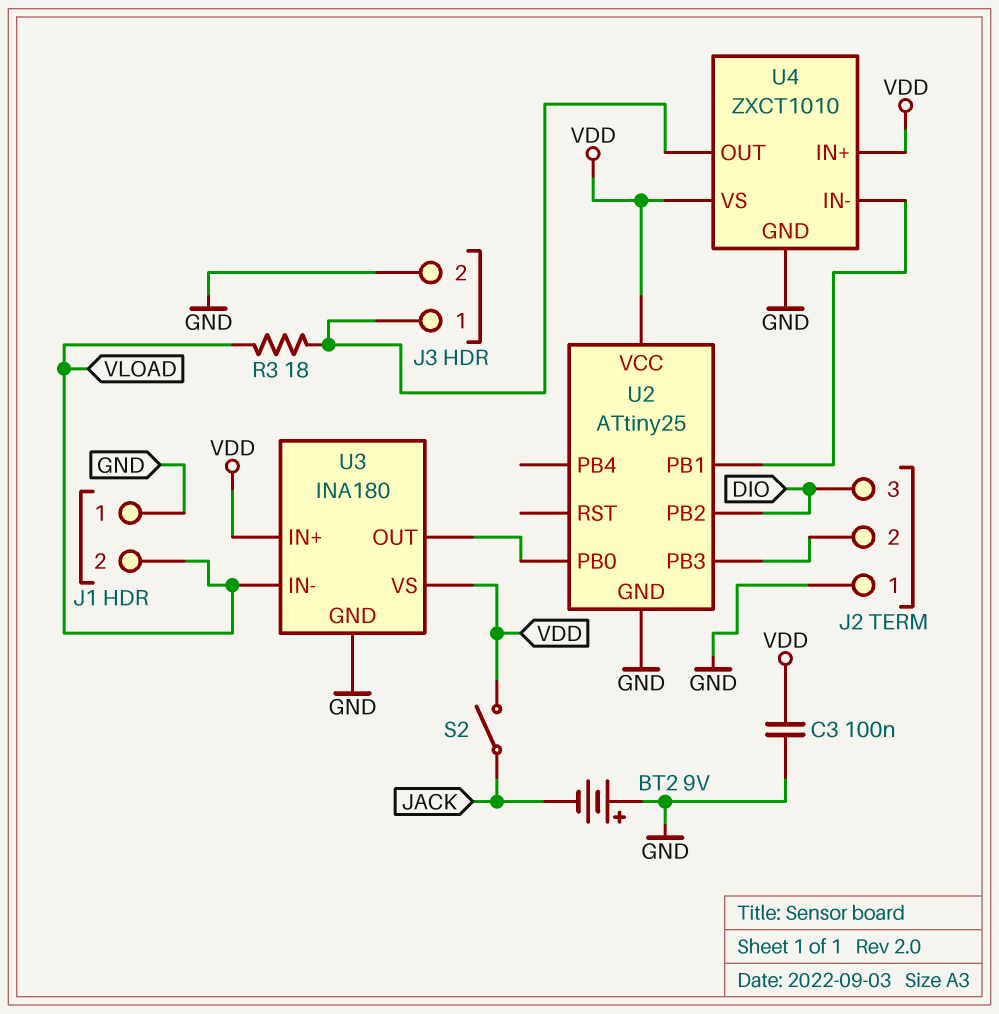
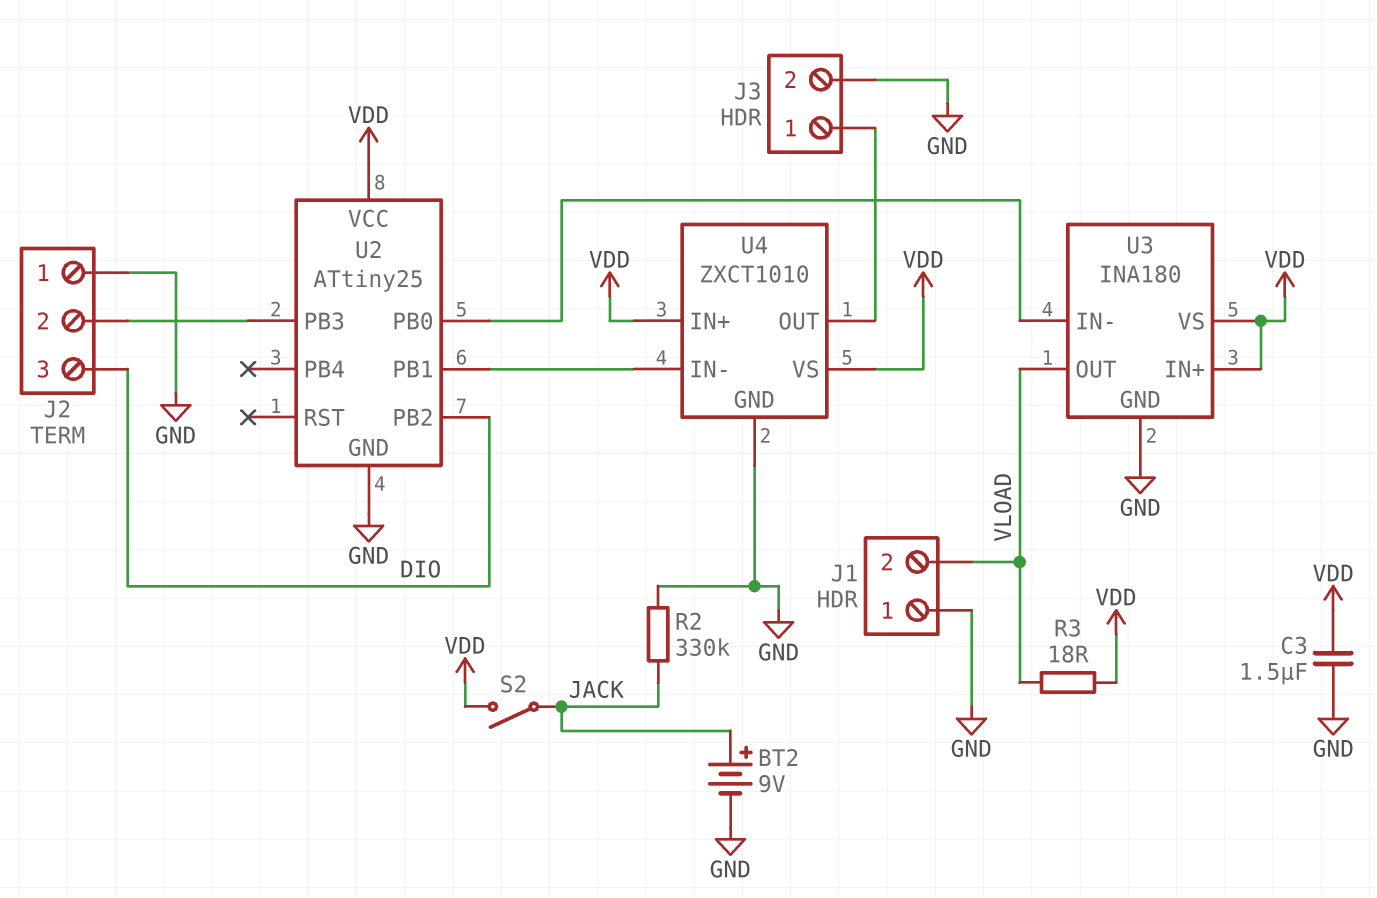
BT2: 9V (plus GND, minus JACK) -> 9V (plus JACK, minus GND)
C3: 100nF (GND, VDD) -> 1.5uF (GND, VDD)
R2: none -> 330k (GND, JACK)
R3: 18 (J3/1, VLOAD) -> 18 (VDD, VLOAD)
U3 pin IN-: VLOAD -> U2/PB0
U3 pin OUT: U2/PB0 -> VLOAD

